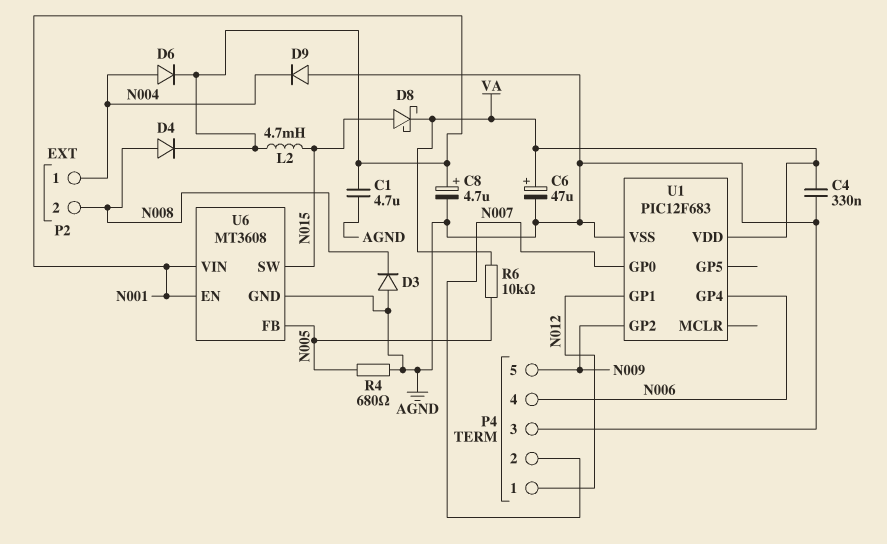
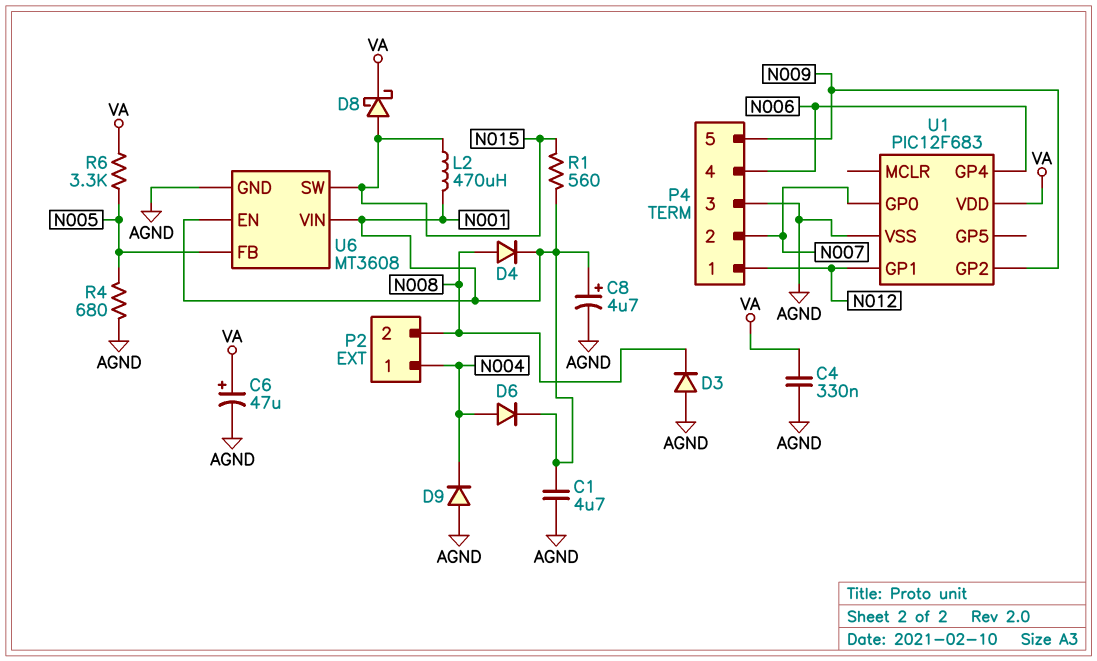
L2: 4.7mH (N001, N015) -> 470uH (N001, N015)
R1: none -> 560 (N001, N015)
R6: 10k (N005, VA) -> 3.3k (N005, VA)

